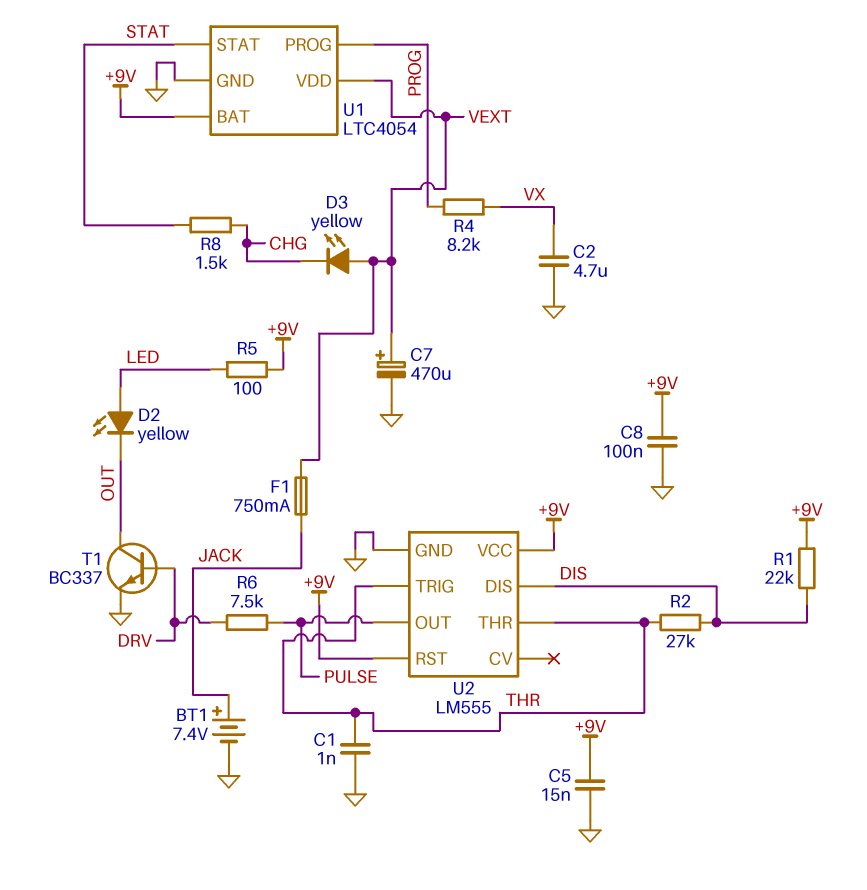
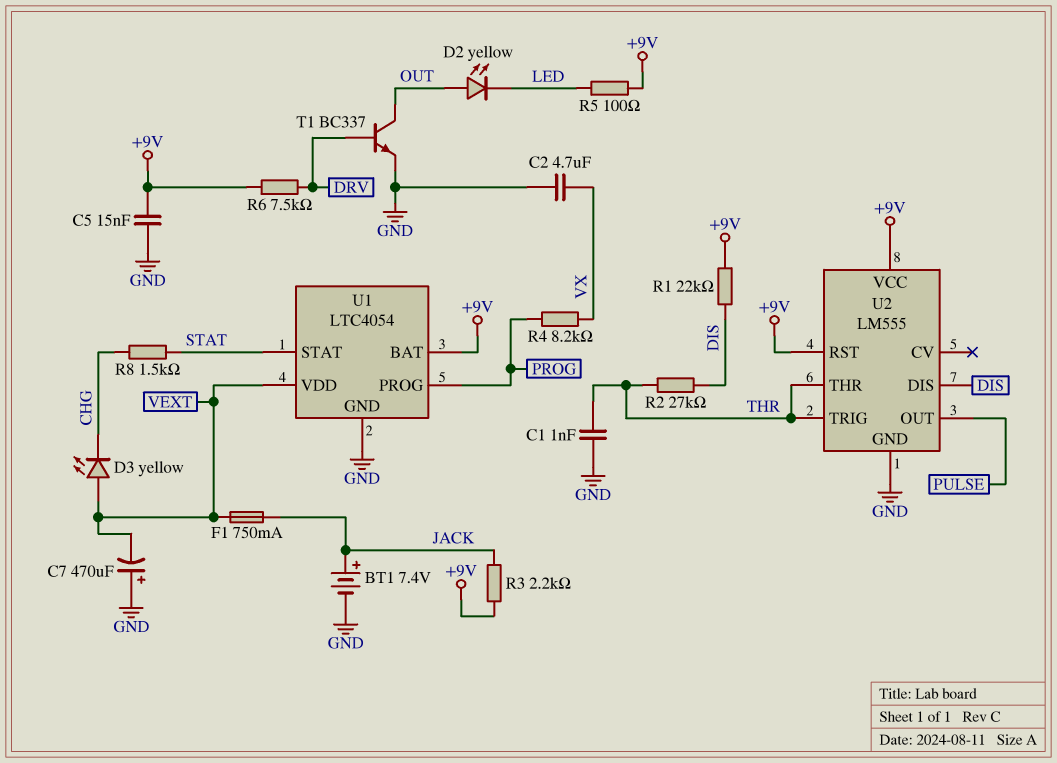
C7: 470uF (plus VEXT, minus GND) -> 470uF (plus GND, minus VEXT)
C8: 100nF (+9V, GND) -> none
D2: LED yellow (A LED, K OUT) -> LED yellow (A OUT, K LED)
R3: none -> 2.2k (+9V, JACK)
R6: 7.5k (DRV, PULSE) -> 7.5k (+9V, DRV)

